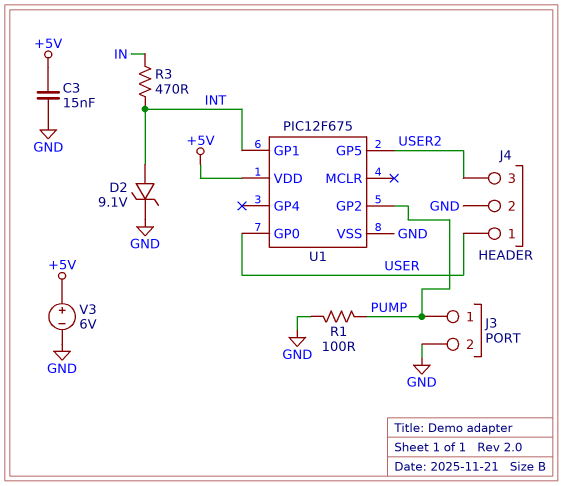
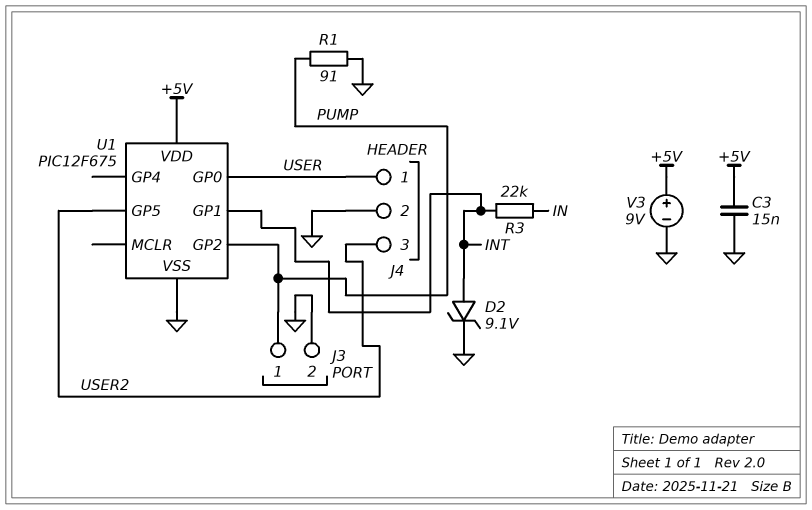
R1: 100 (GND, PUMP) -> 91 (GND, PUMP)
R3: 470 (IN, INT) -> 22k (IN, INT)
V3: 6V (plus +5V, minus GND) -> 9V (plus +5V, minus GND)

